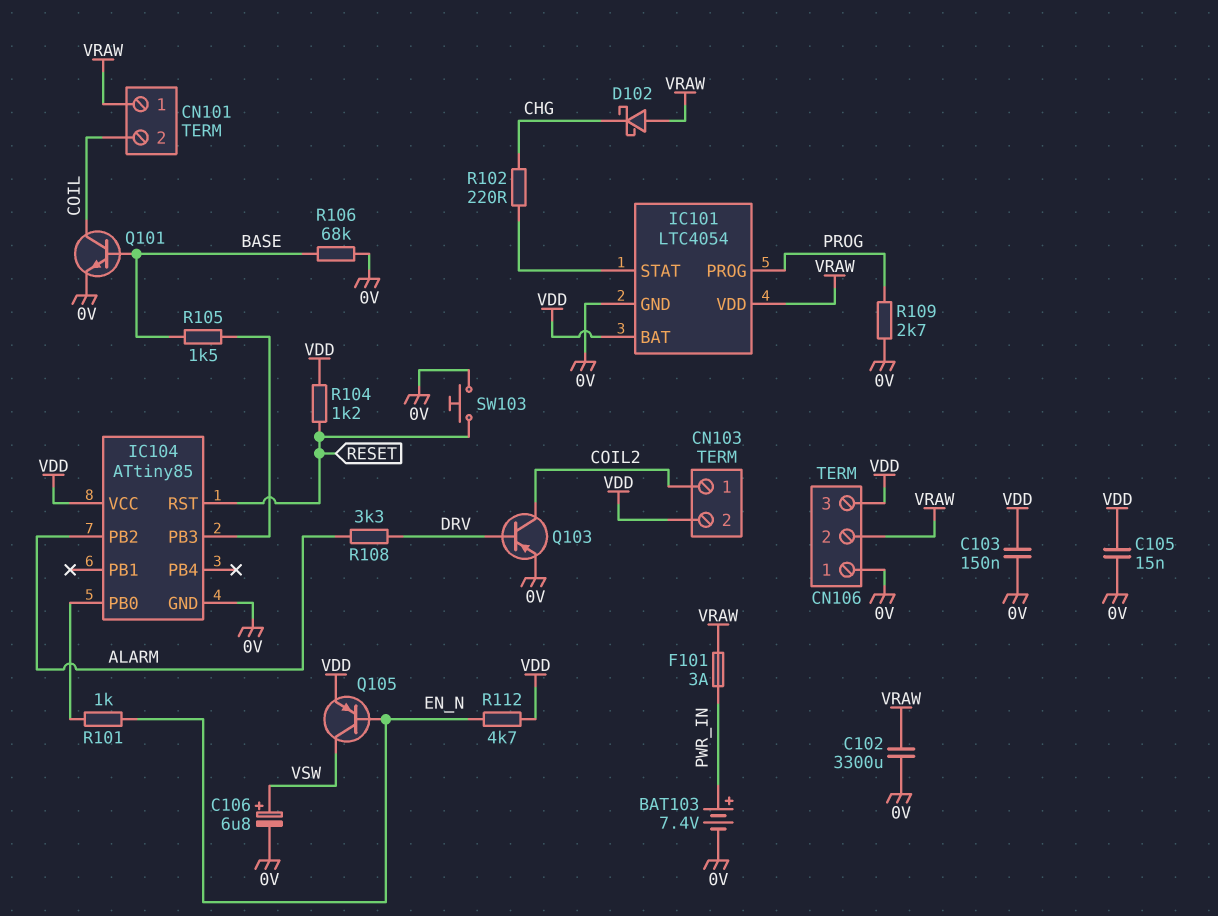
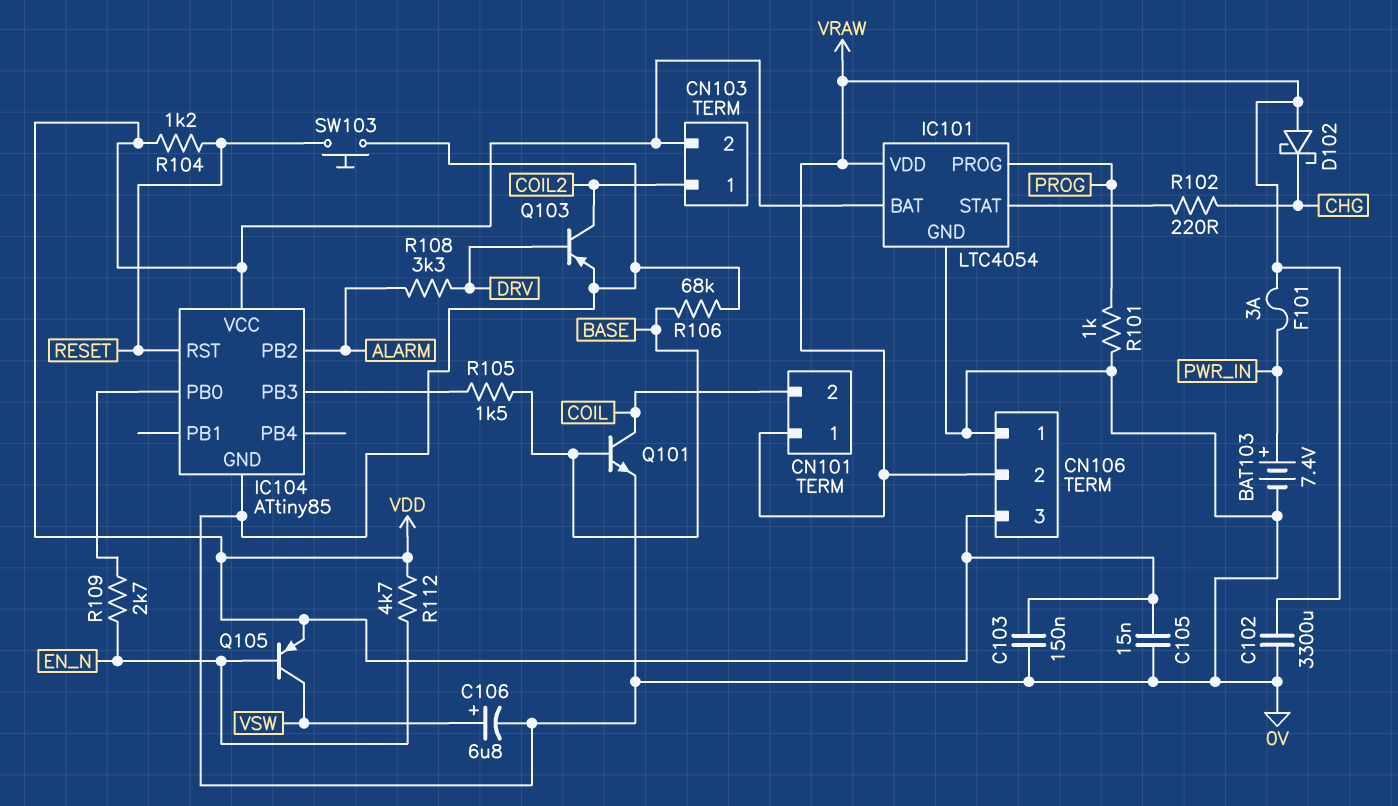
R101: 1k (EN_N, IC104/PB0) -> 1k (0V, PROG)
R109: 2.7k (0V, PROG) -> 2.7k (EN_N, IC104/PB0)

